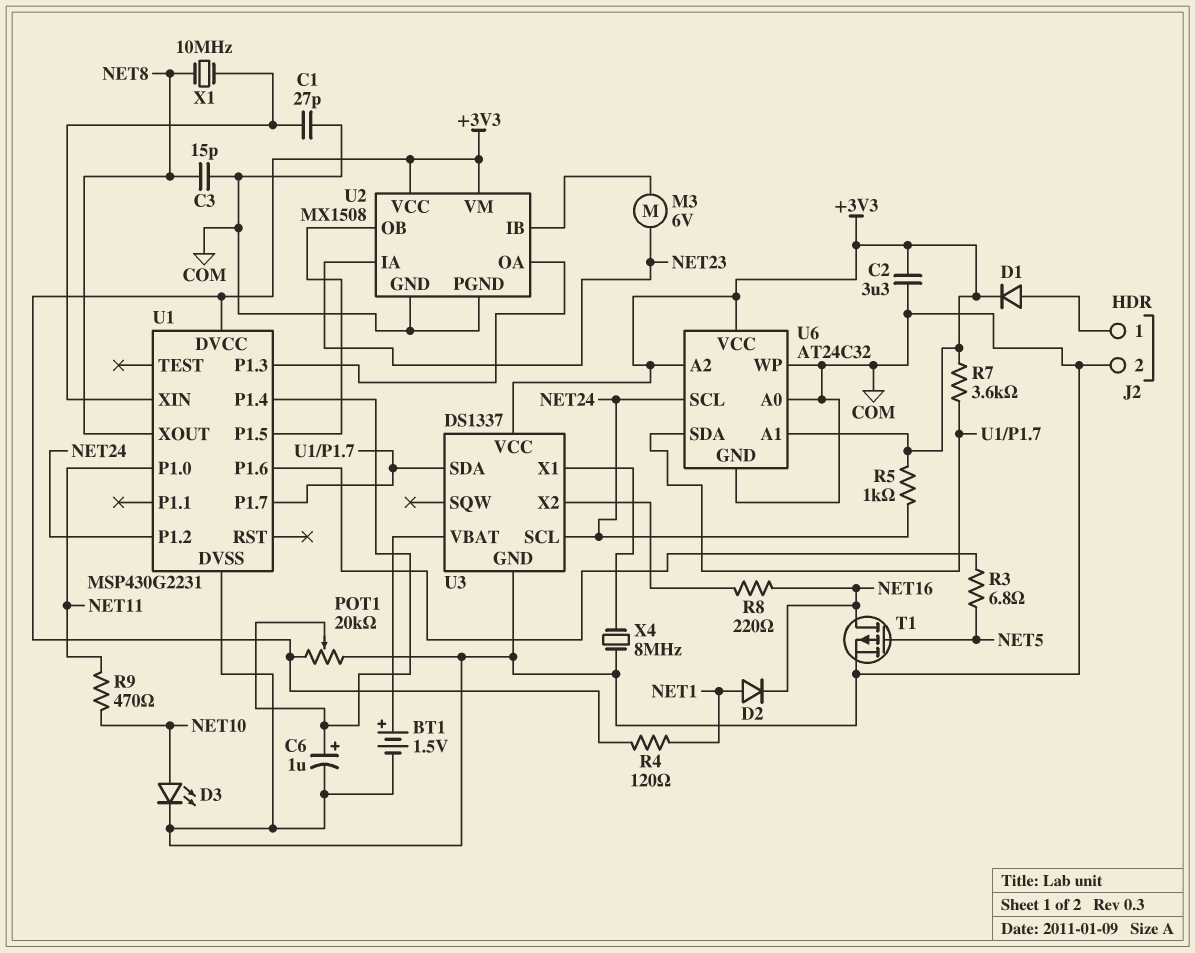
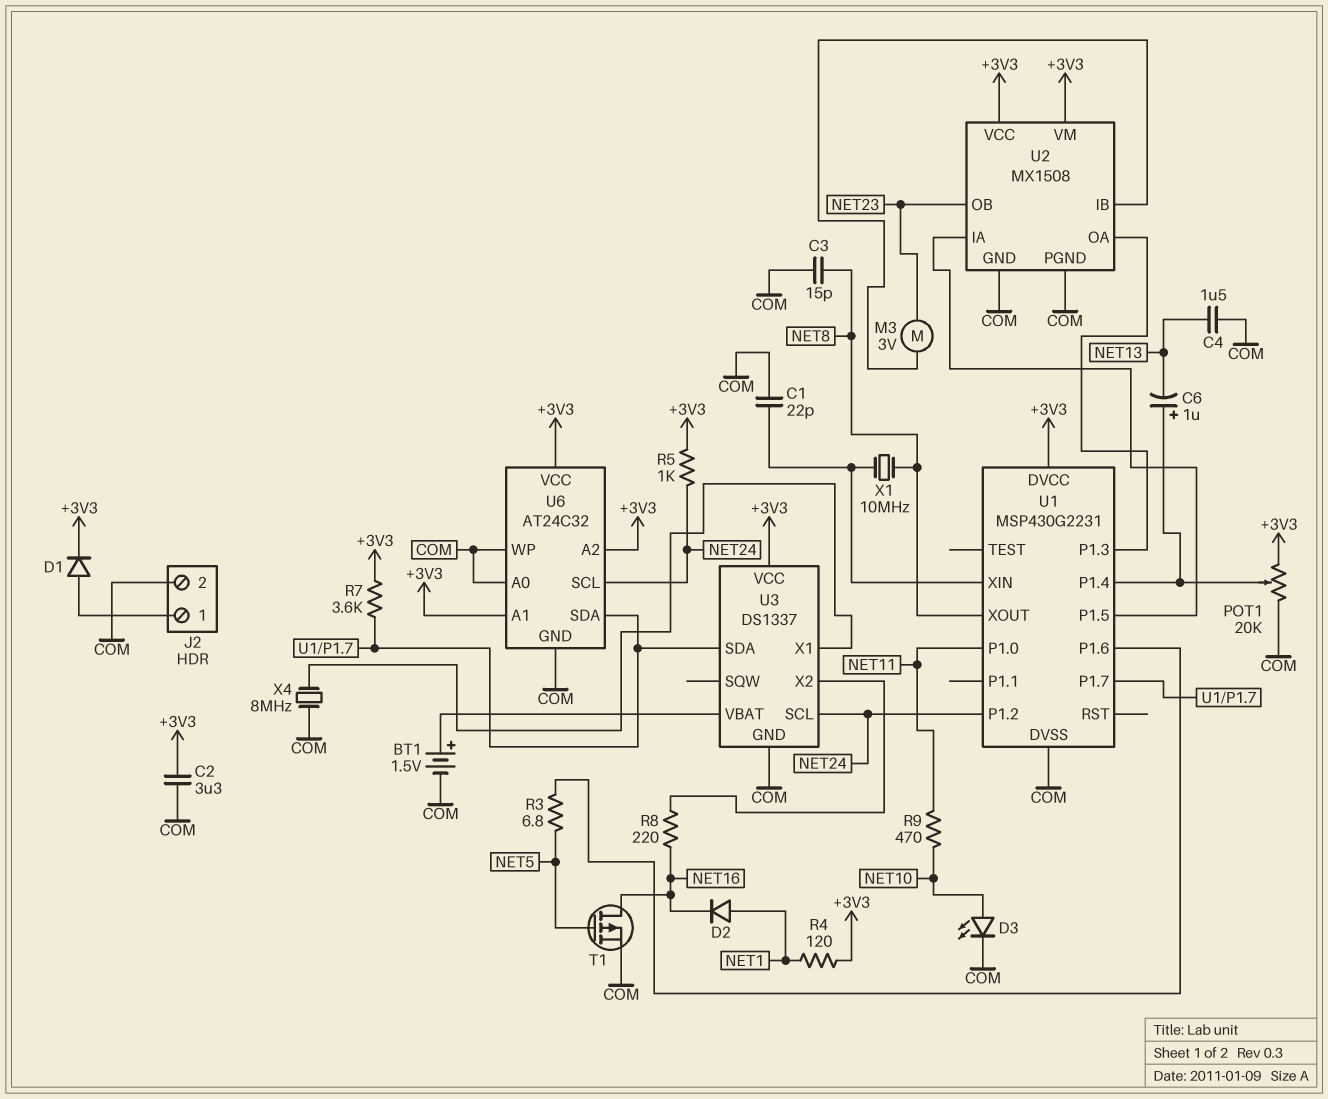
C1: 27pF (COM, U1/XIN) -> 22pF (COM, U1/XIN)
C4: none -> 1.5uF (COM, NET13)
C6: 1uF (plus U1/P1.4, minus COM) -> 1uF (plus U1/P1.4, minus NET13)
M3: motor 6V (NET23, U2/IB) -> motor 3V (NET23, U2/IB)
U2 pin IA: NET23 -> U1/P1.5
U2 pin OB: U1/P1.5 -> NET23

